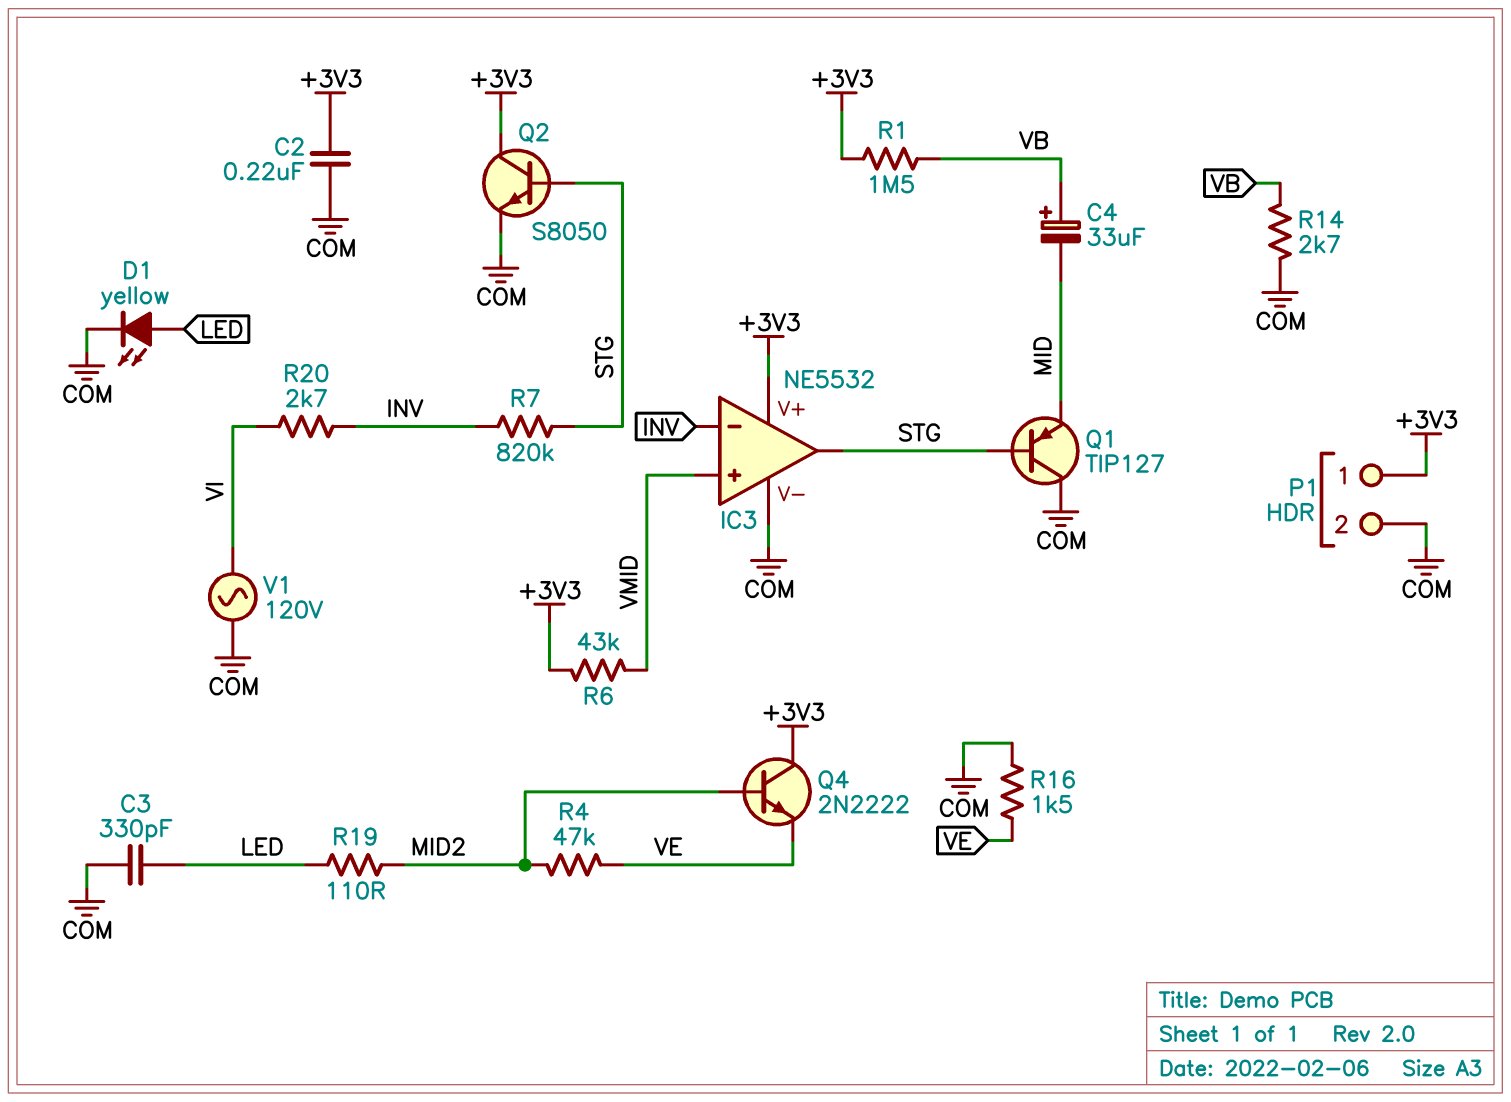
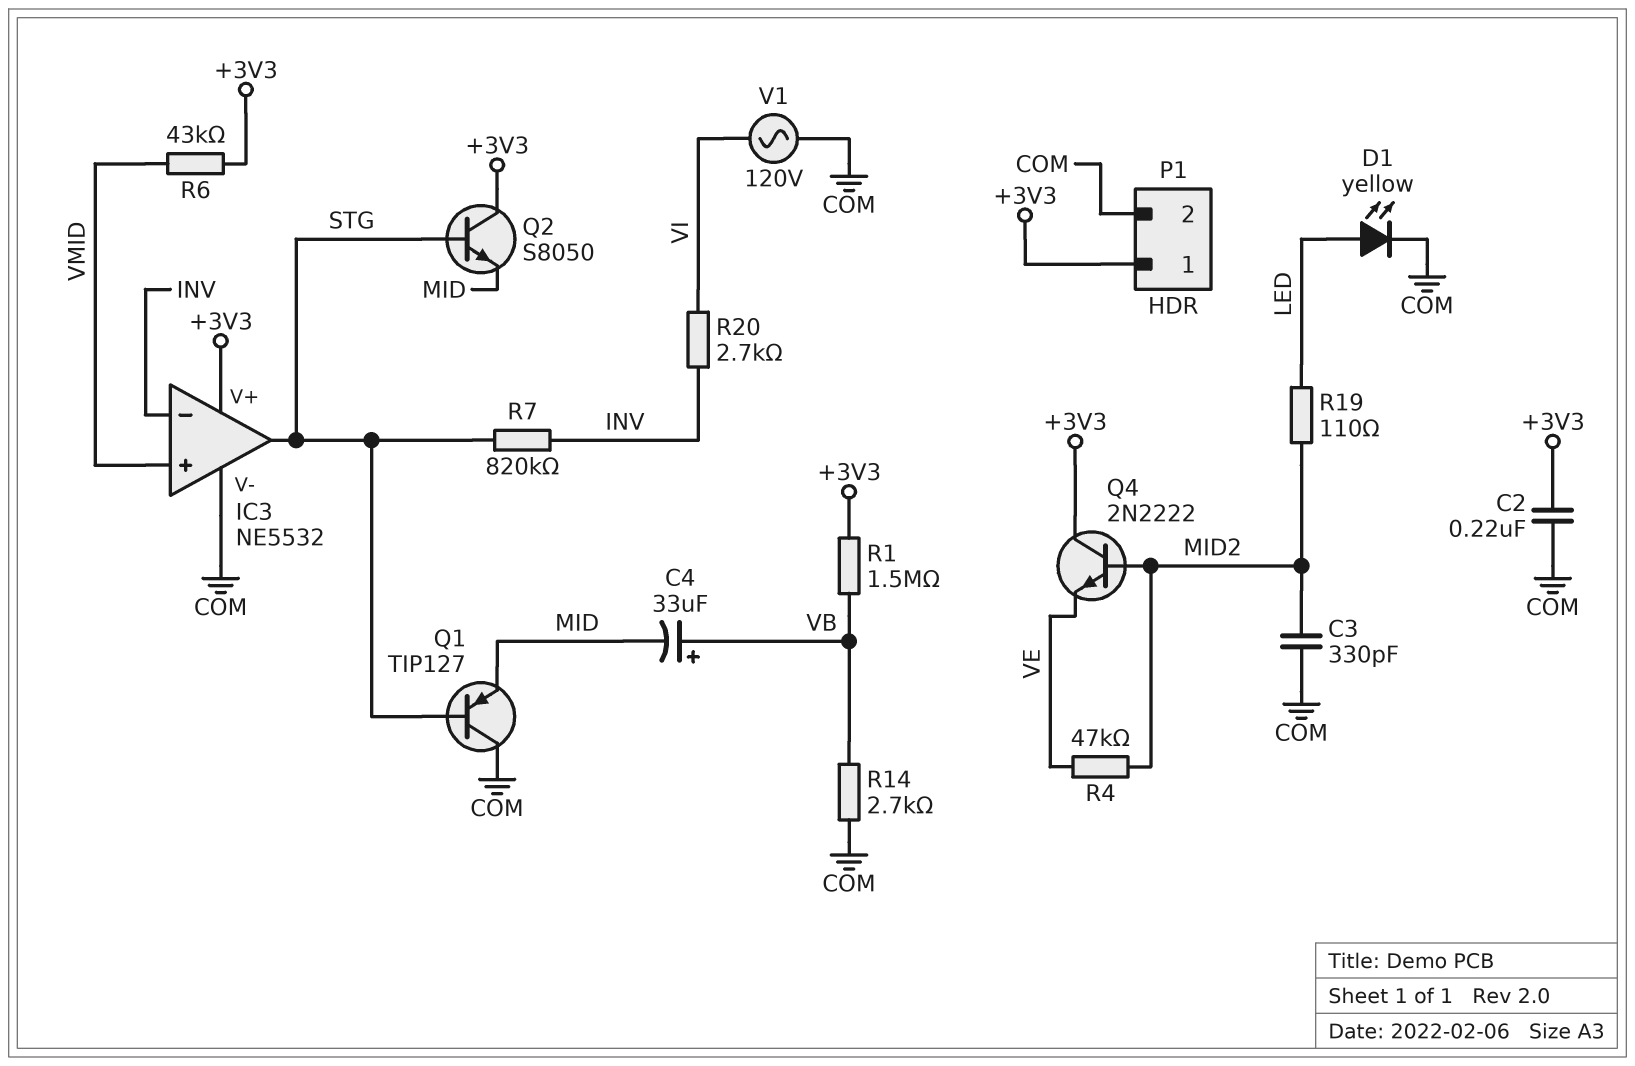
C3: 330pF (COM, LED) -> 330pF (COM, MID2)
Q2: NPN S8050 (B STG, C +3V3, E COM) -> NPN S8050 (B STG, C +3V3, E MID)
R16: 1.5k (COM, VE) -> none

